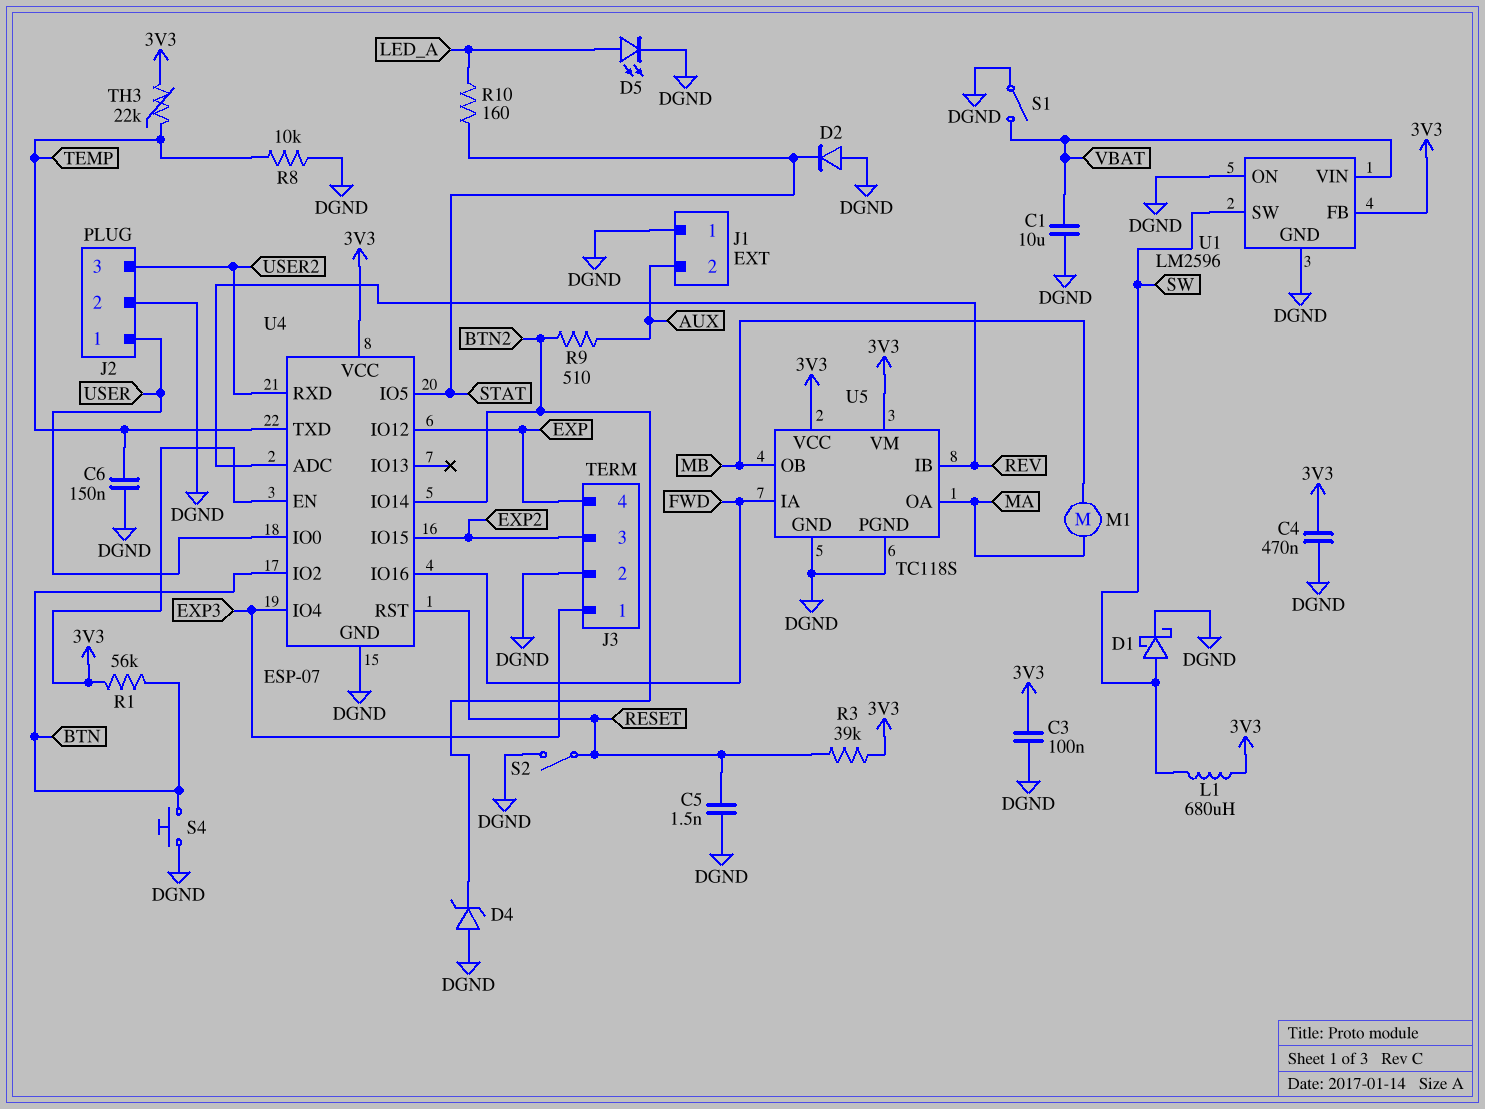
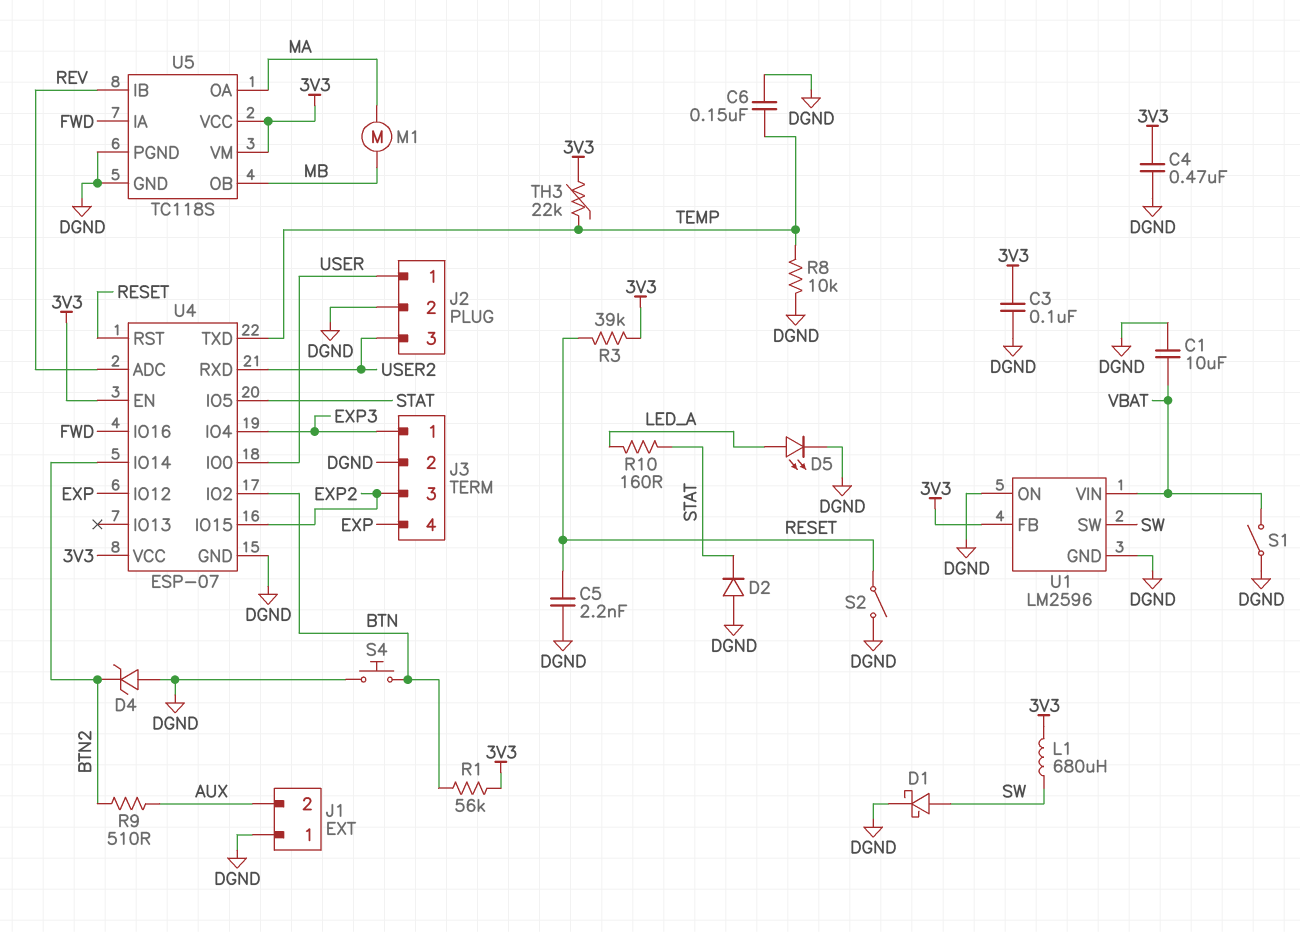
C5: 1.5nF (DGND, RESET) -> 2.2nF (DGND, RESET)

